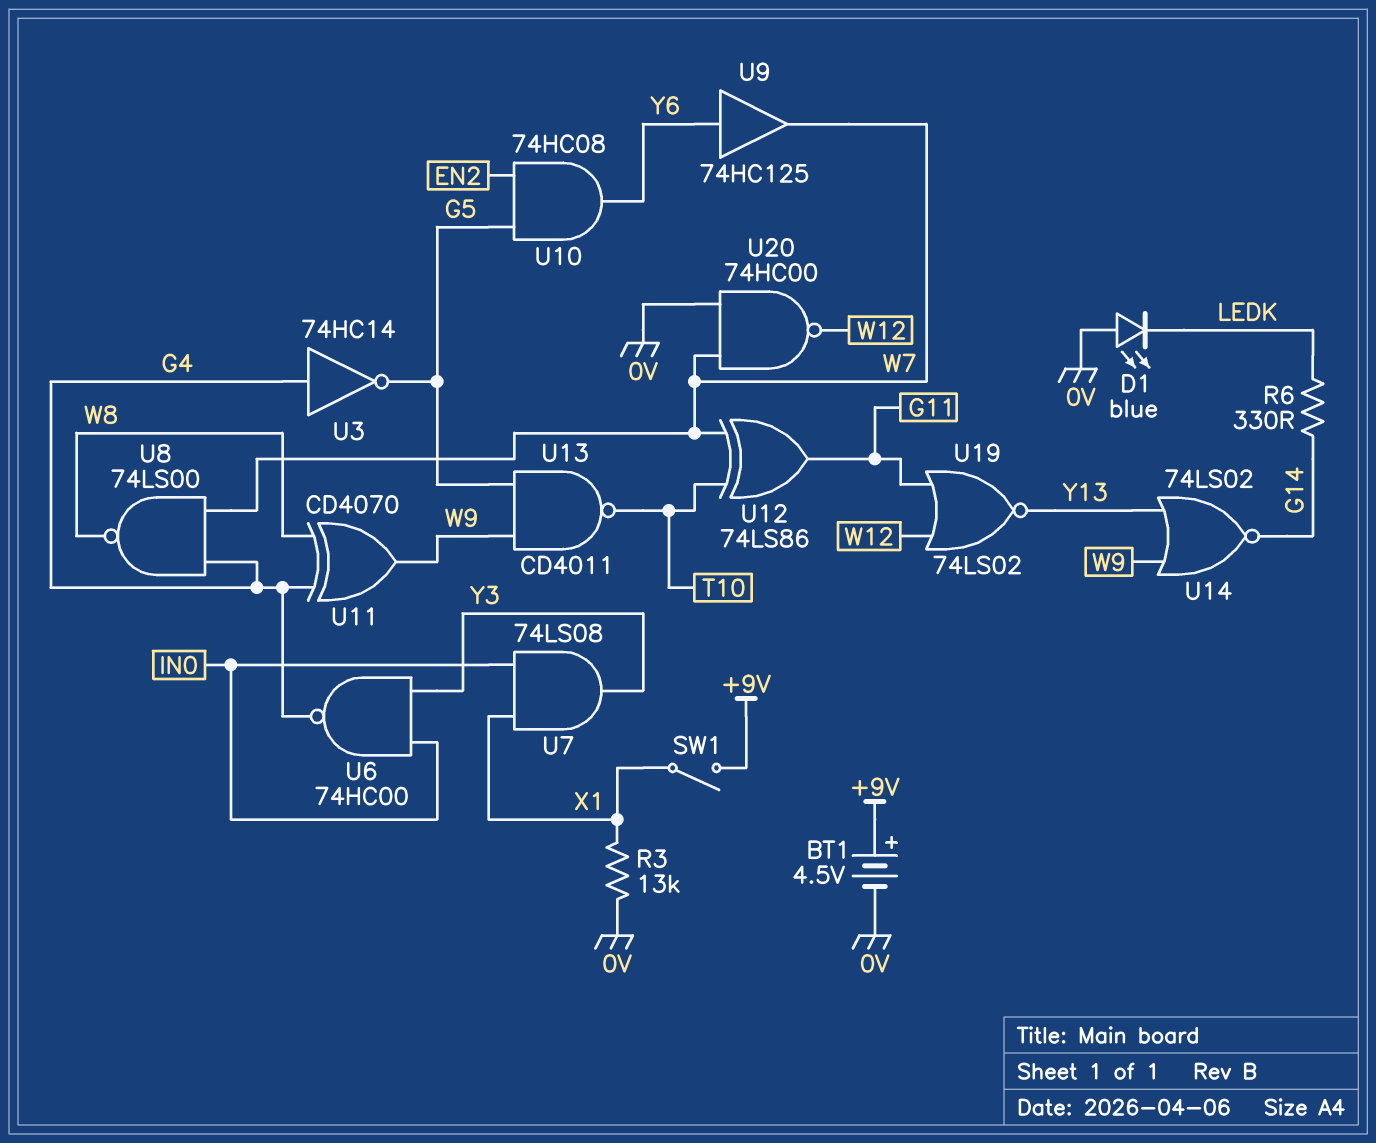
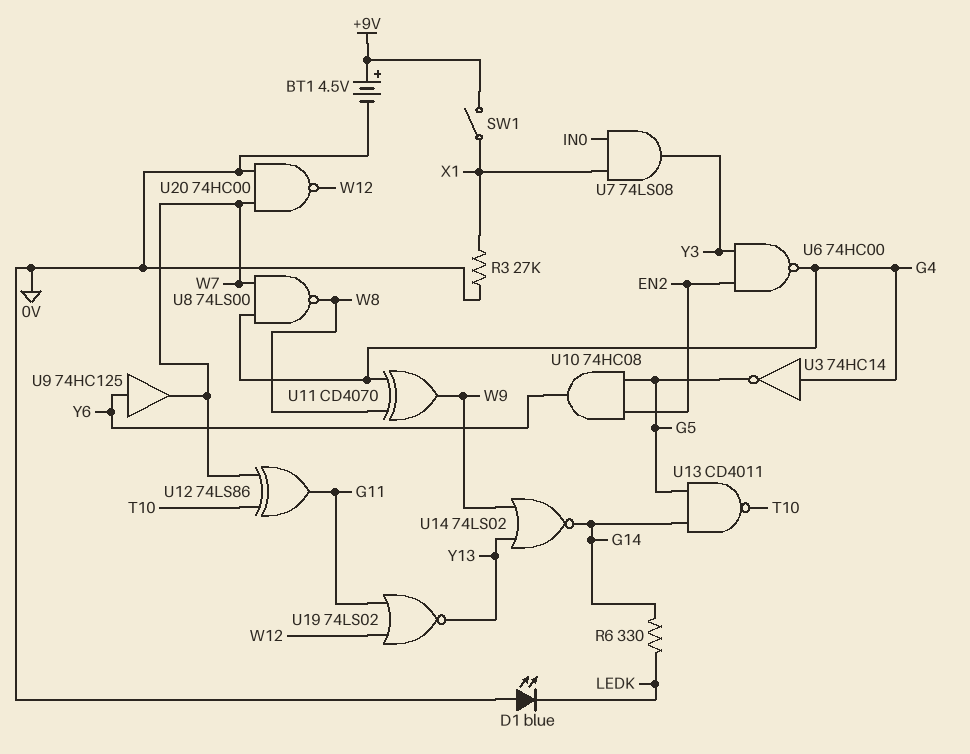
R3: 13k (0V, X1) -> 27k (0V, X1)
U6: NAND 74HC00 (in IN0, in Y3, out G4) -> NAND 74HC00 (in EN2, in Y3, out G4)
U13: NAND CD4011 (in G5, in W9, out T10) -> NAND CD4011 (in G5, in G14, out T10)

